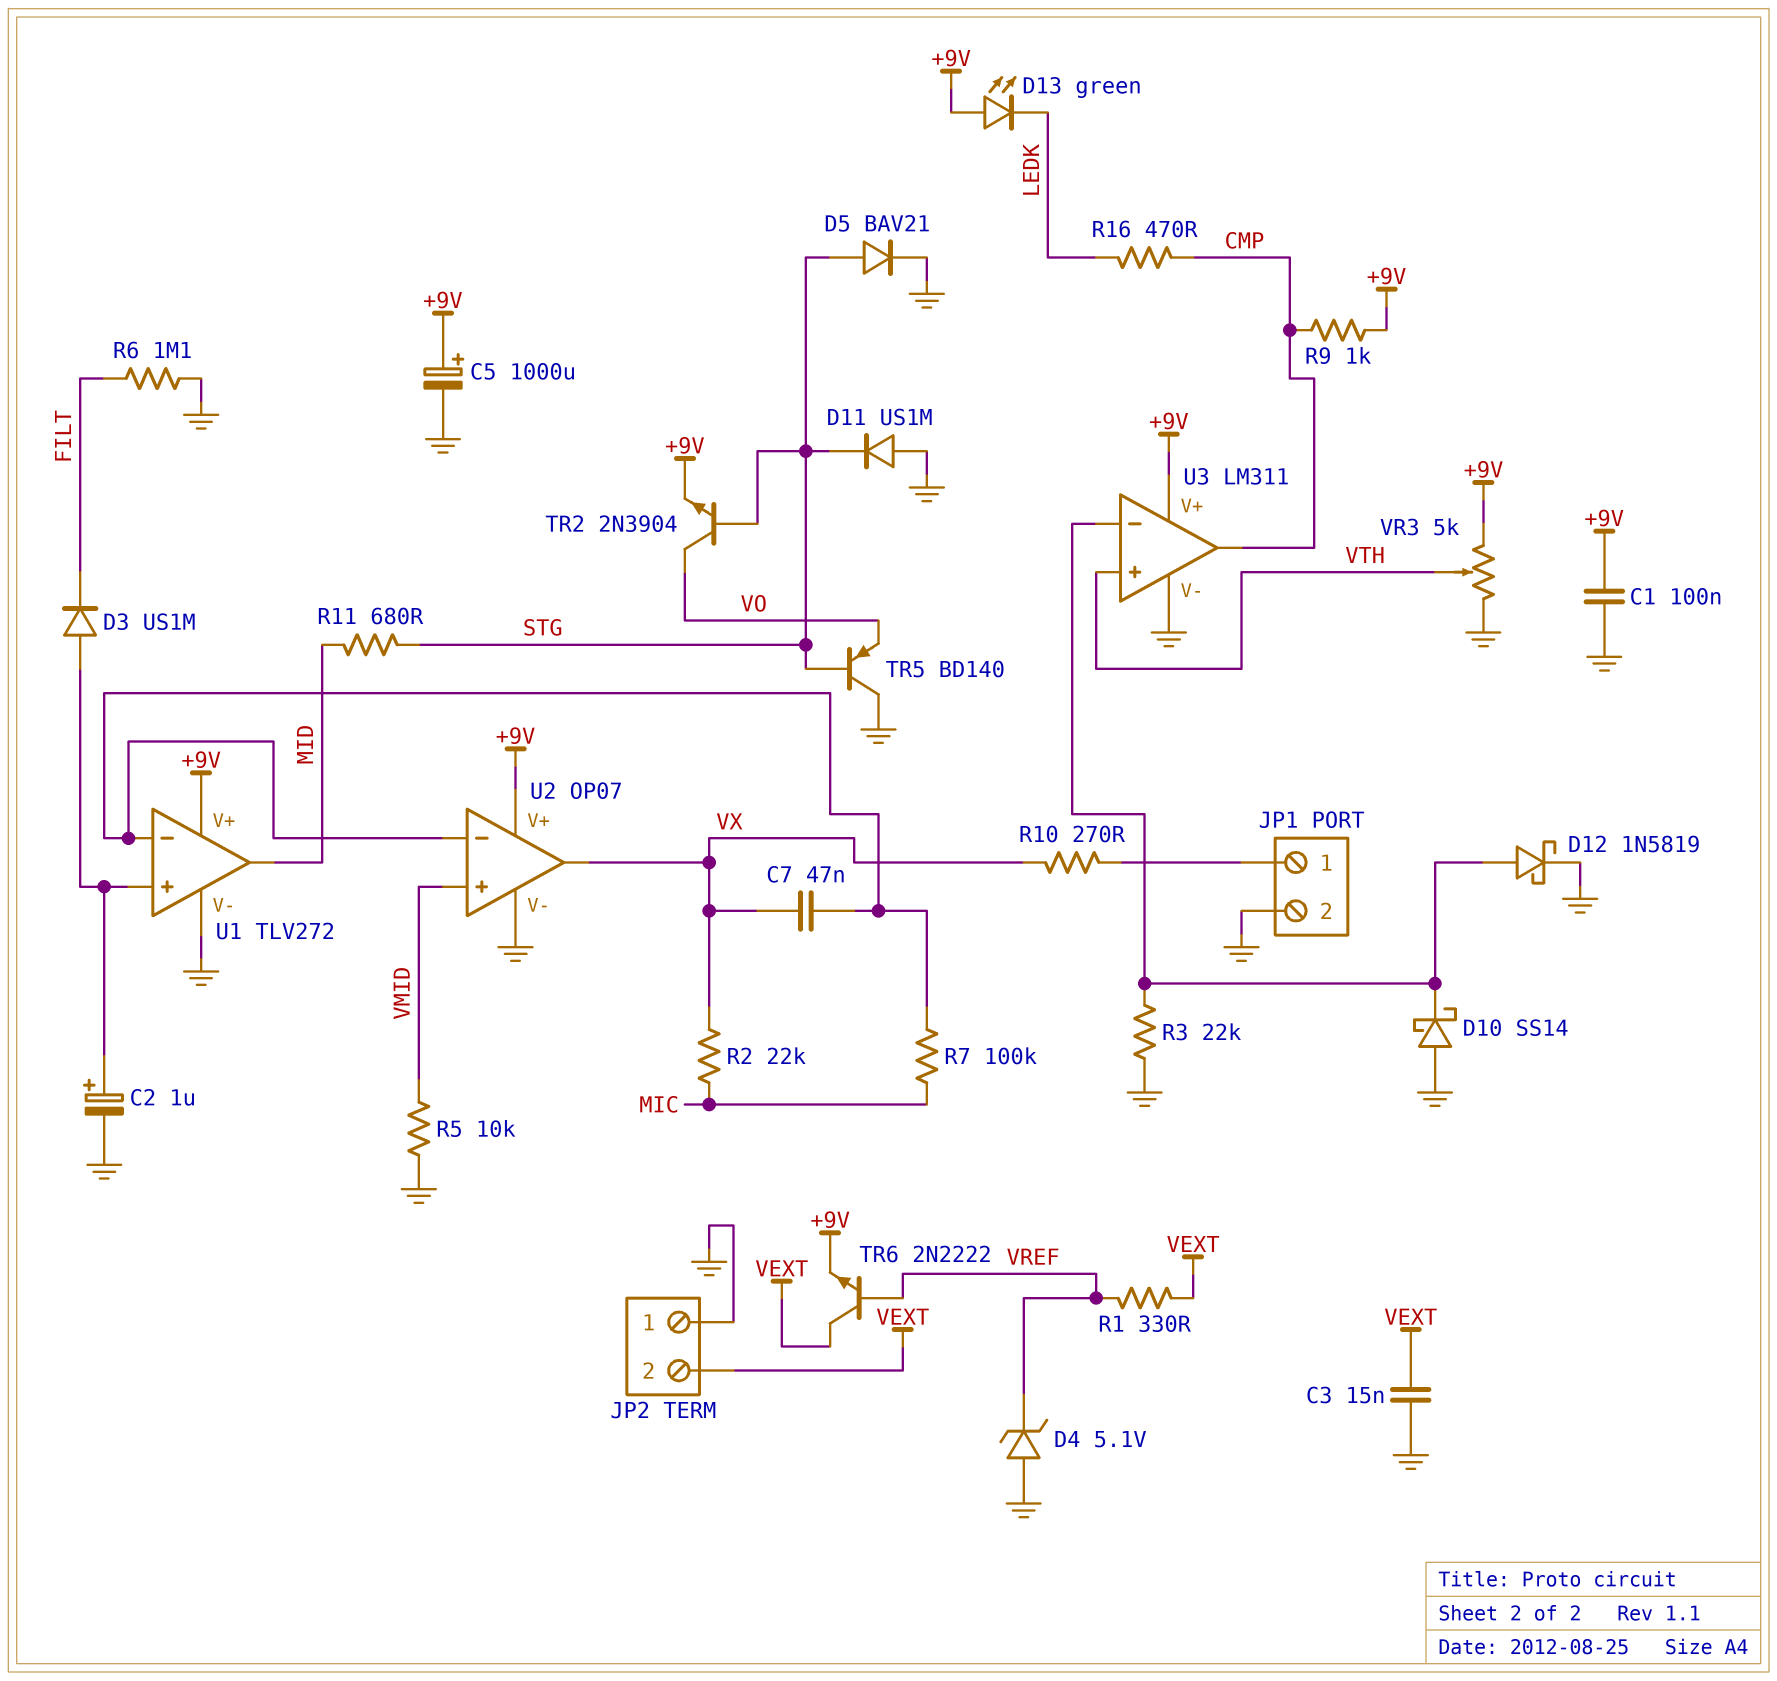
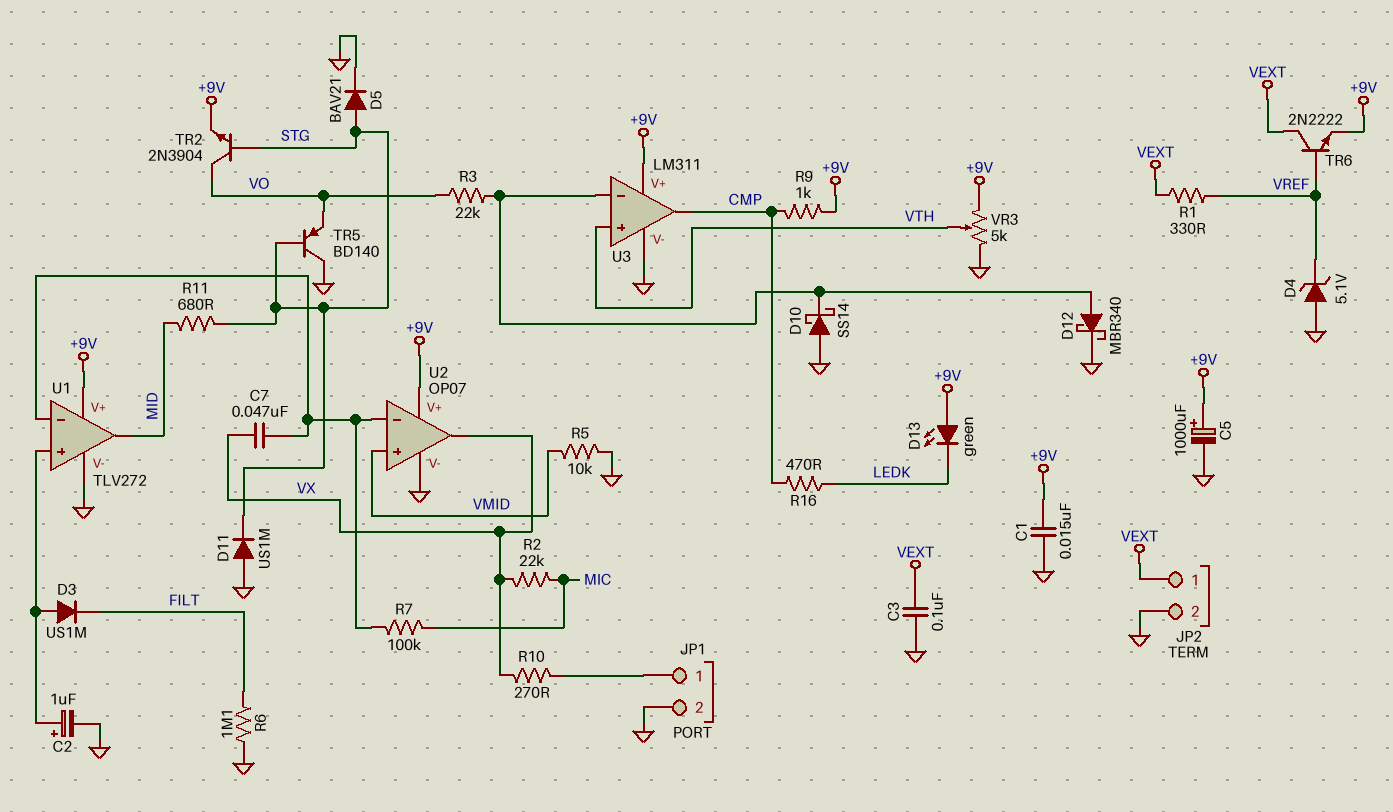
C1: 100nF (+9V, GND) -> 15nF (+9V, GND)
C3: 15nF (GND, VEXT) -> 100nF (GND, VEXT)
D12: schottky 1N5819 (A U3/in-, K GND) -> schottky MBR340 (A U3/in-, K GND)
JP2 pin 1: GND -> VEXT
JP2 pin 2: VEXT -> GND
R3: 22k (GND, U3/in-) -> 22k (U3/in-, VO)

